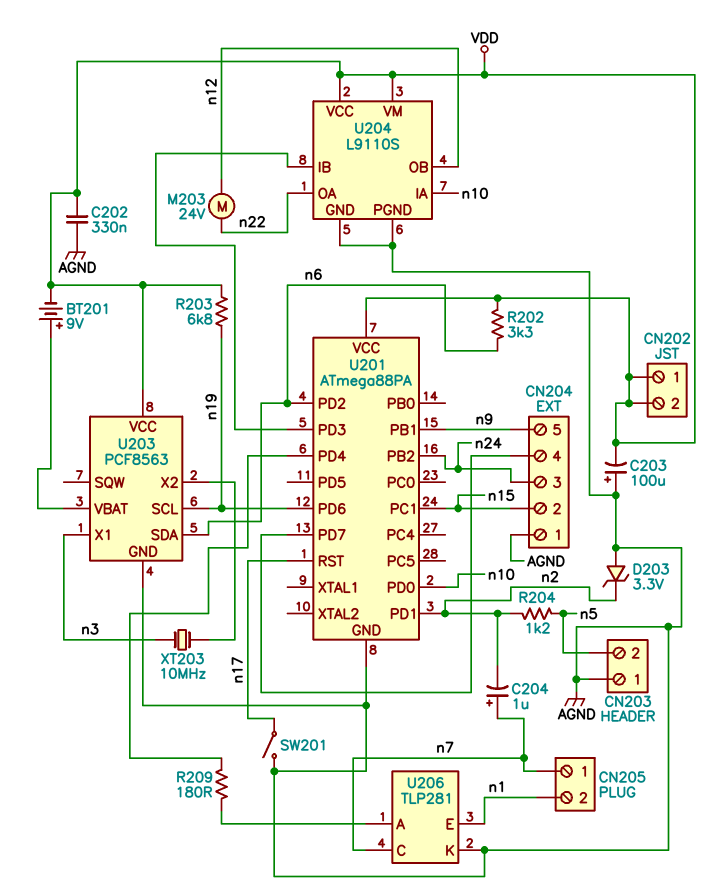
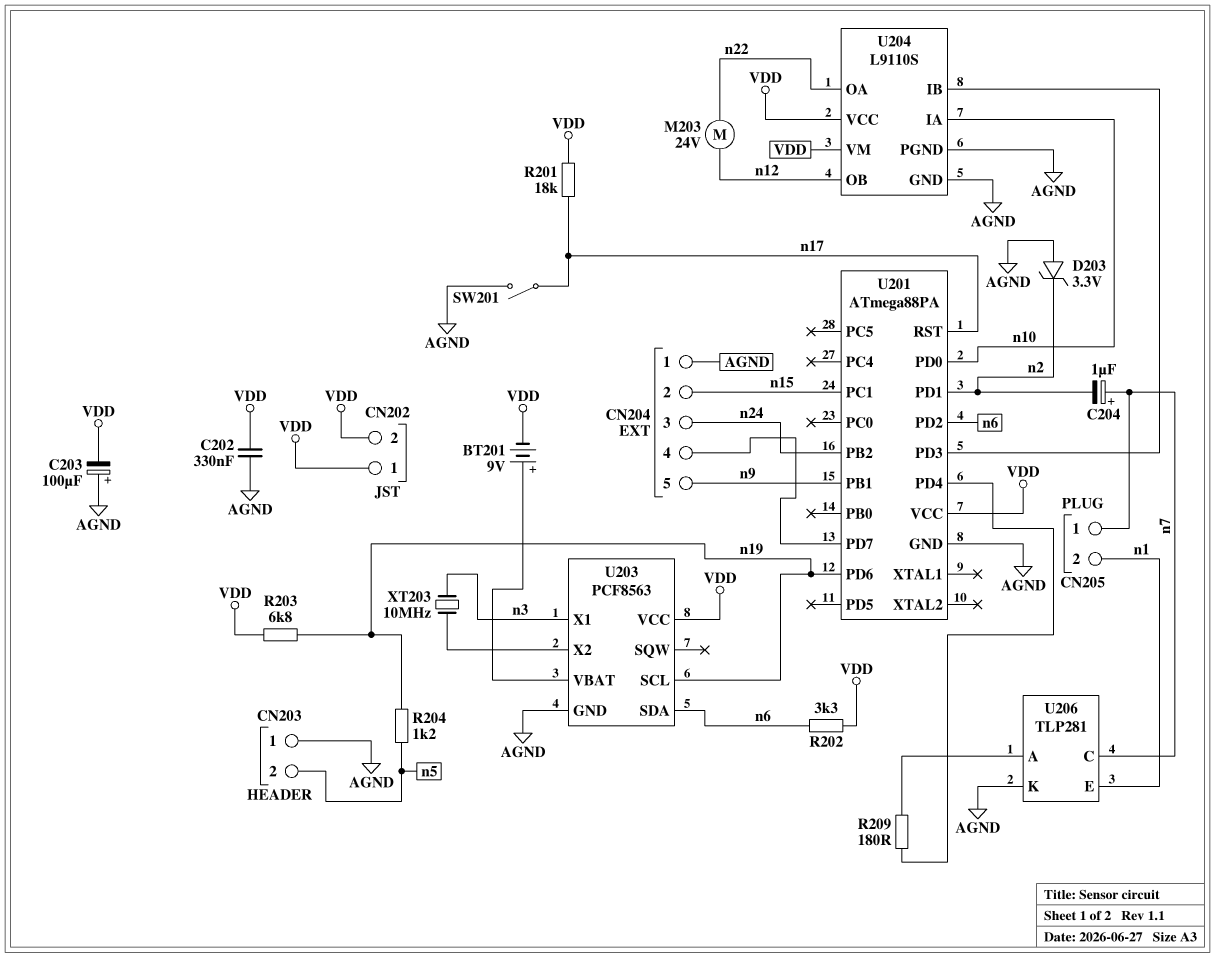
R201: none -> 18k (VDD, n17)
R204: 1.2k (n2, n5) -> 1.2k (n5, n19)

